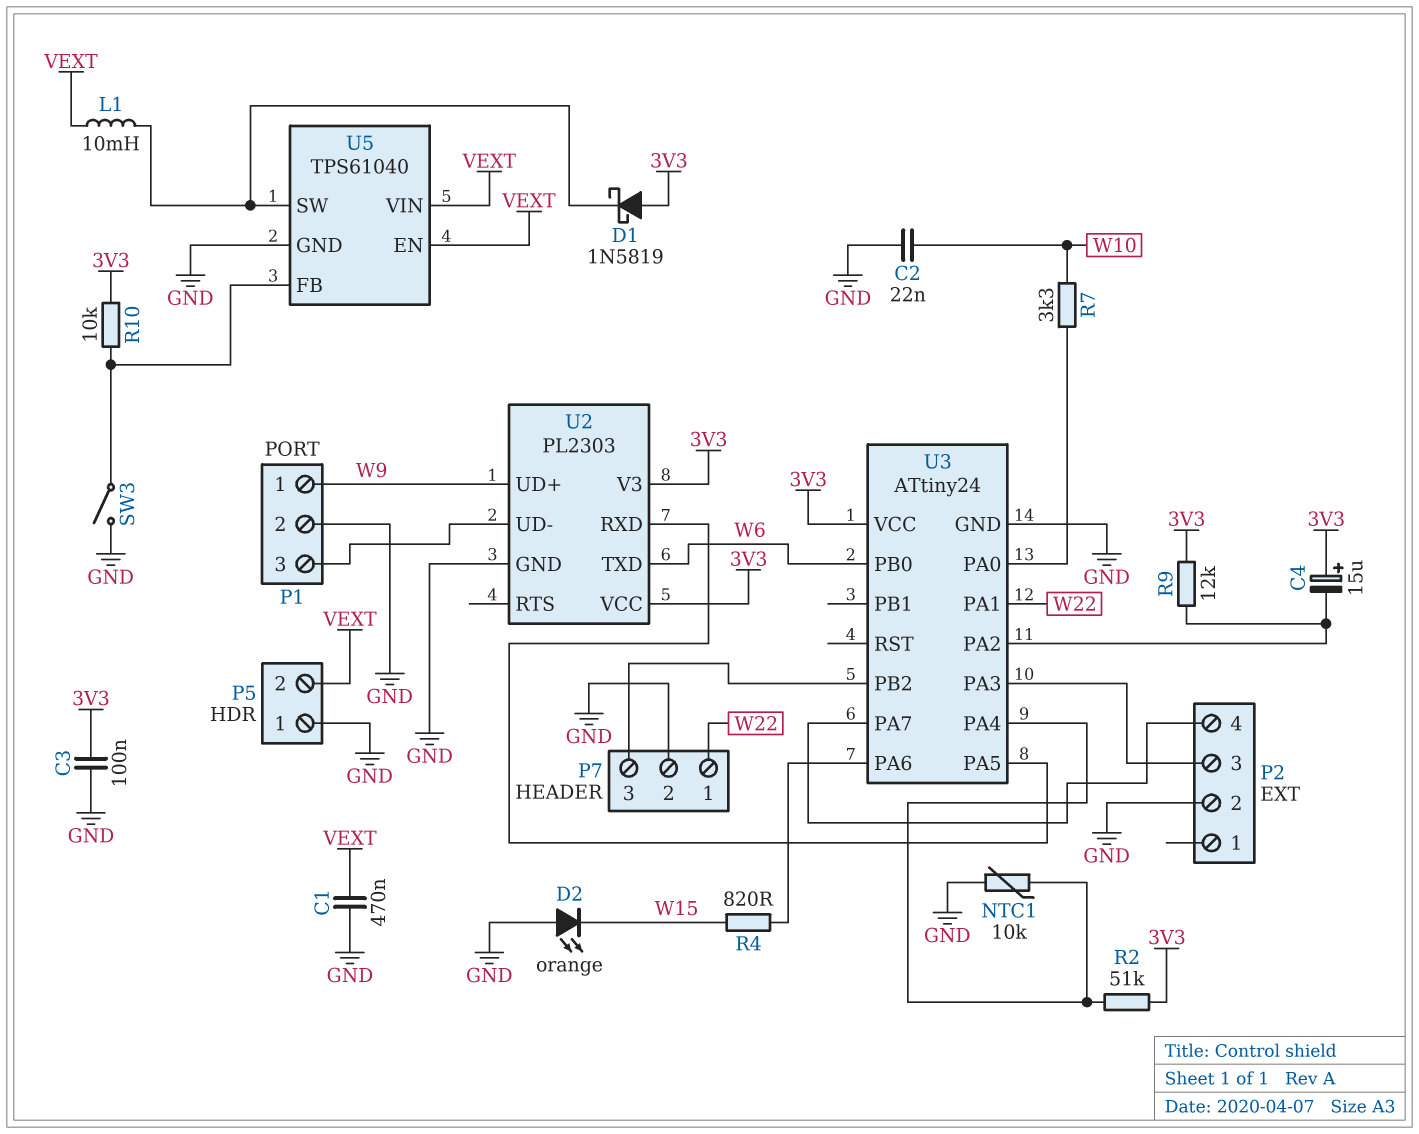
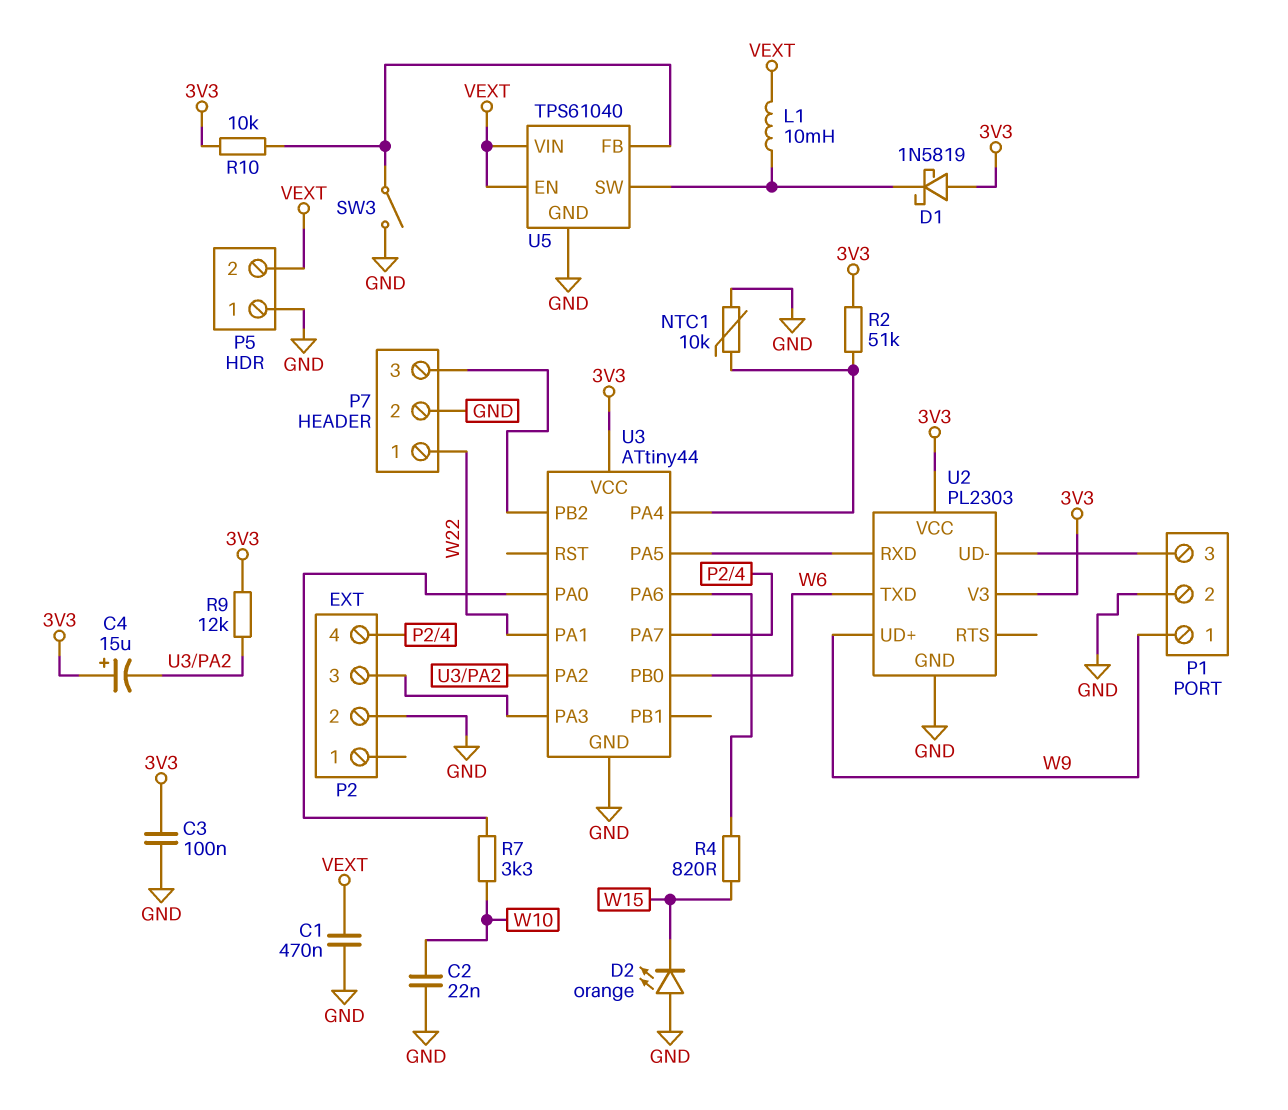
U3: ATtiny24 -> ATtiny44

